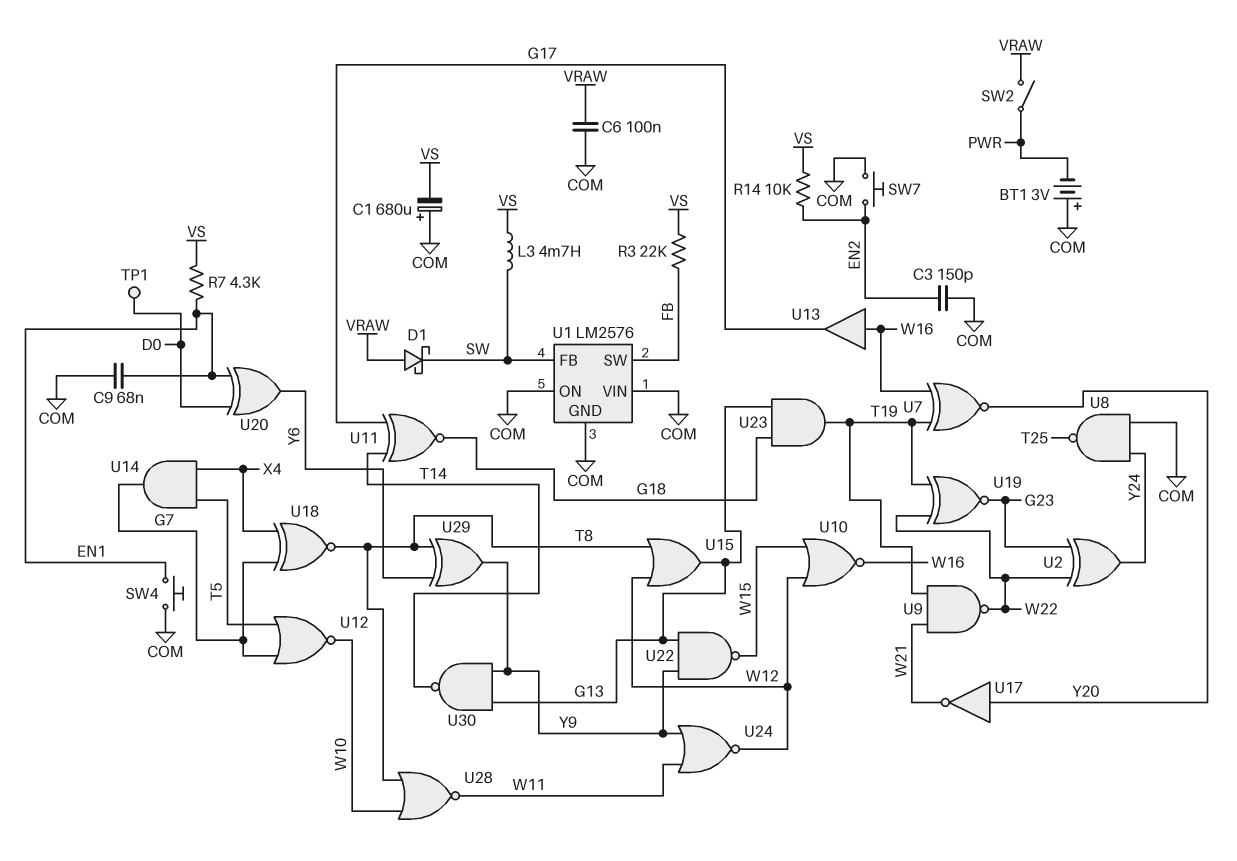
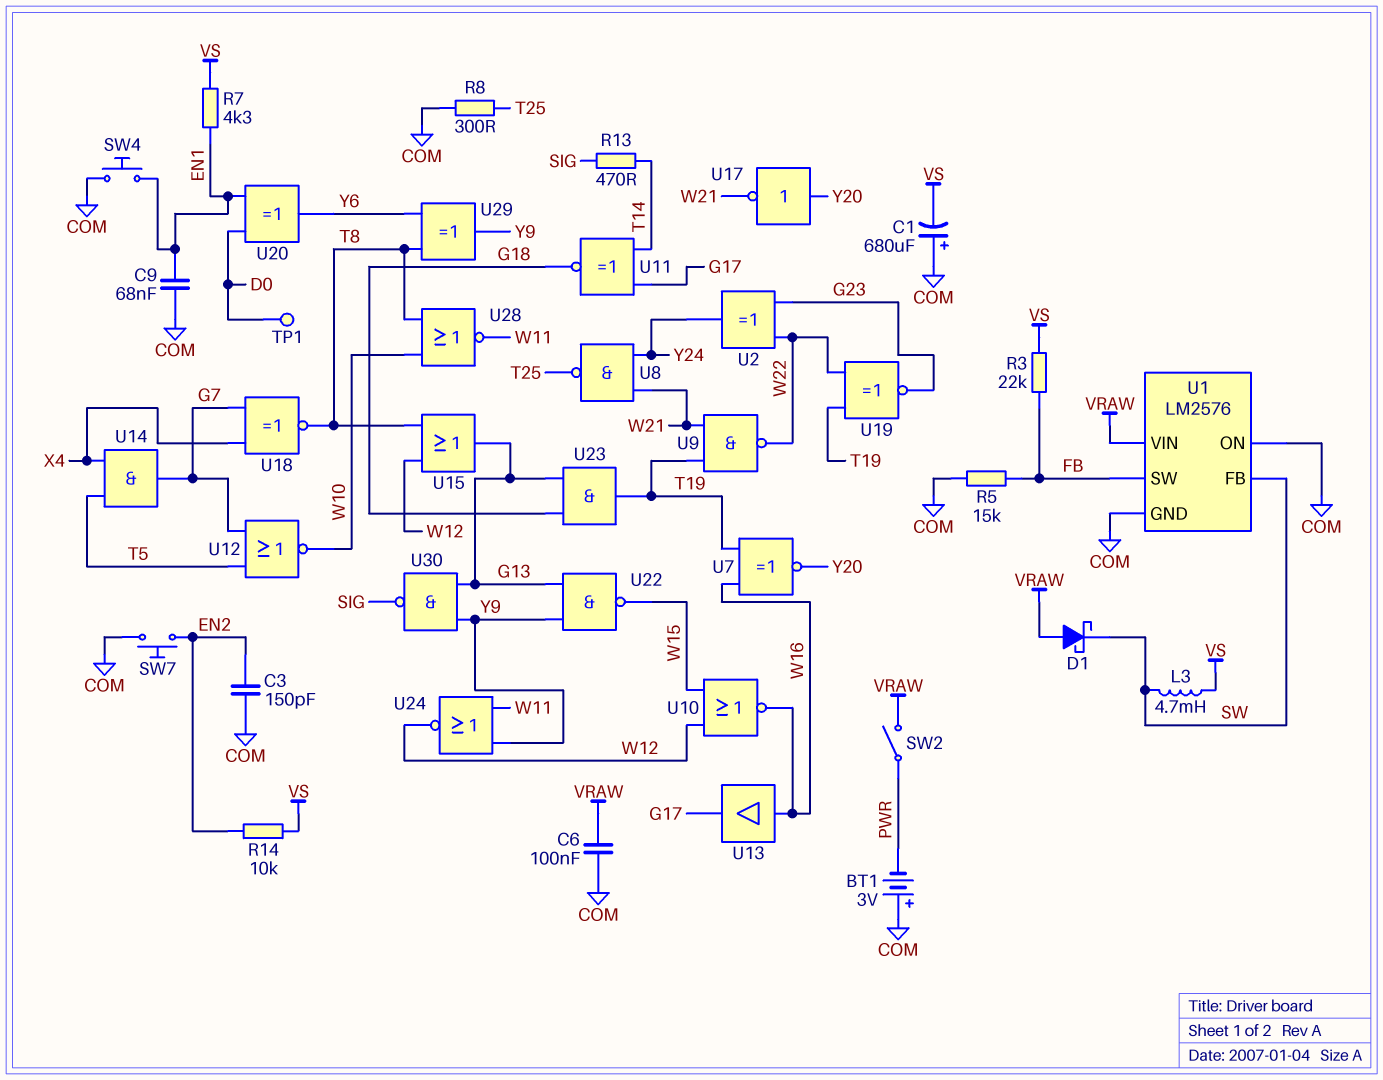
R5: none -> 15k (COM, FB)
R8: none -> 300 (COM, T25)
R13: none -> 470 (SIG, T14)
U1 pin VIN: COM -> VRAW
U8: NAND (in COM, in Y24, out T25) -> NAND (in W21, in Y24, out T25)
U30: NAND (in G13, in Y9, out T14) -> NAND (in G13, in Y9, out SIG)

